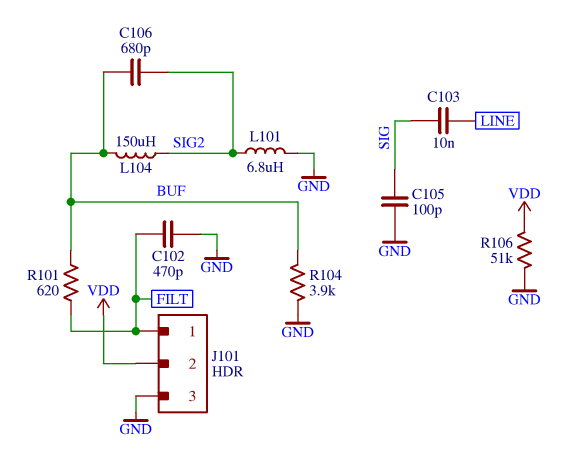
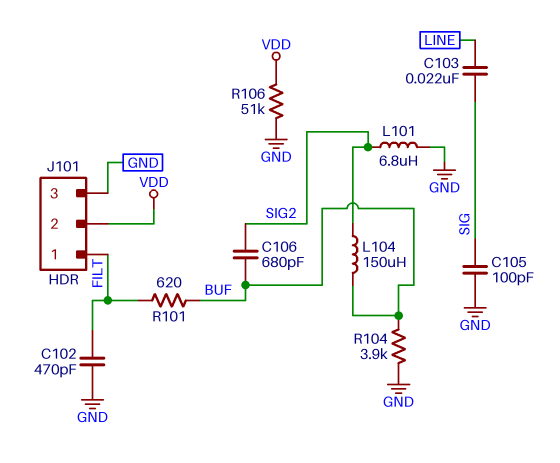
C103: 10nF (LINE, SIG) -> 22nF (LINE, SIG)

